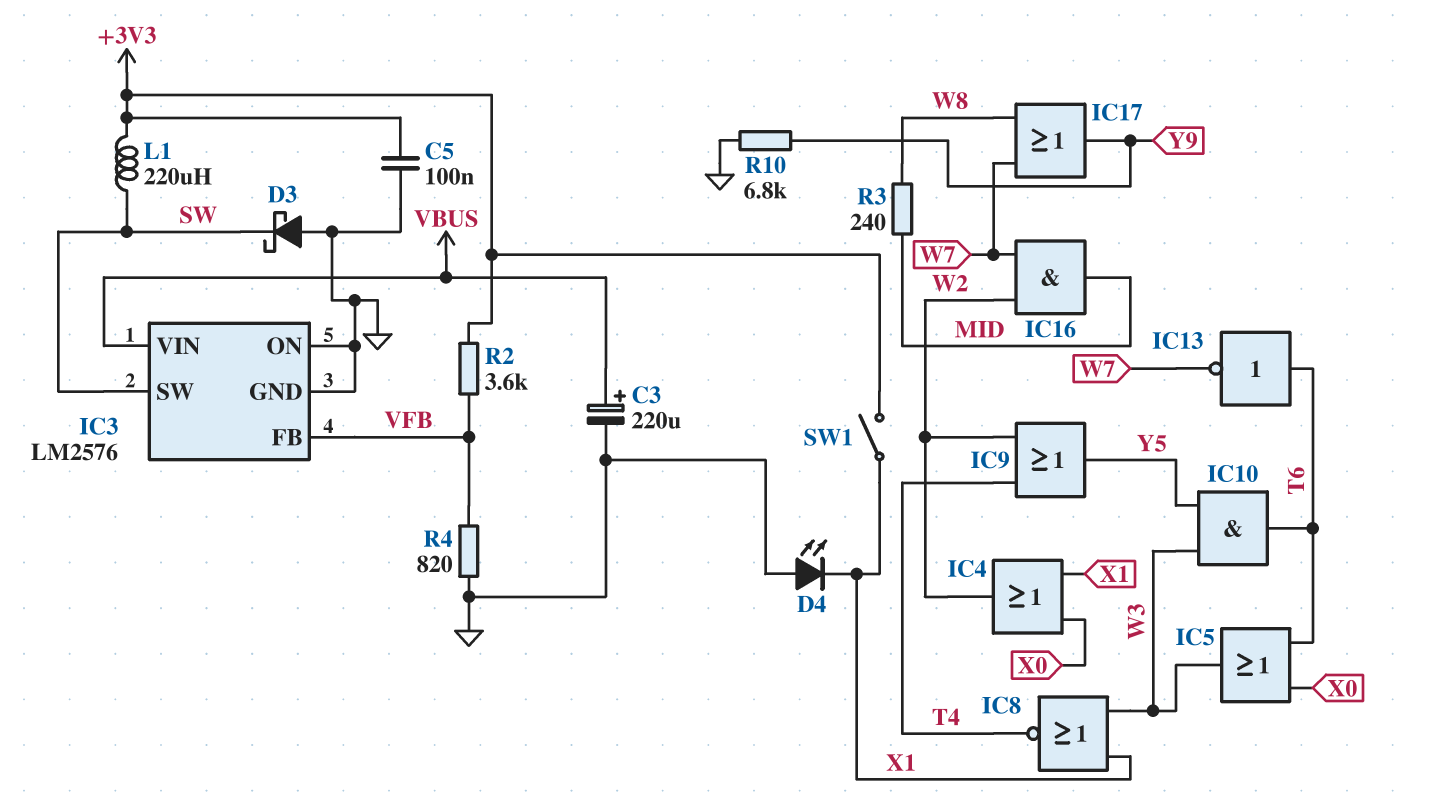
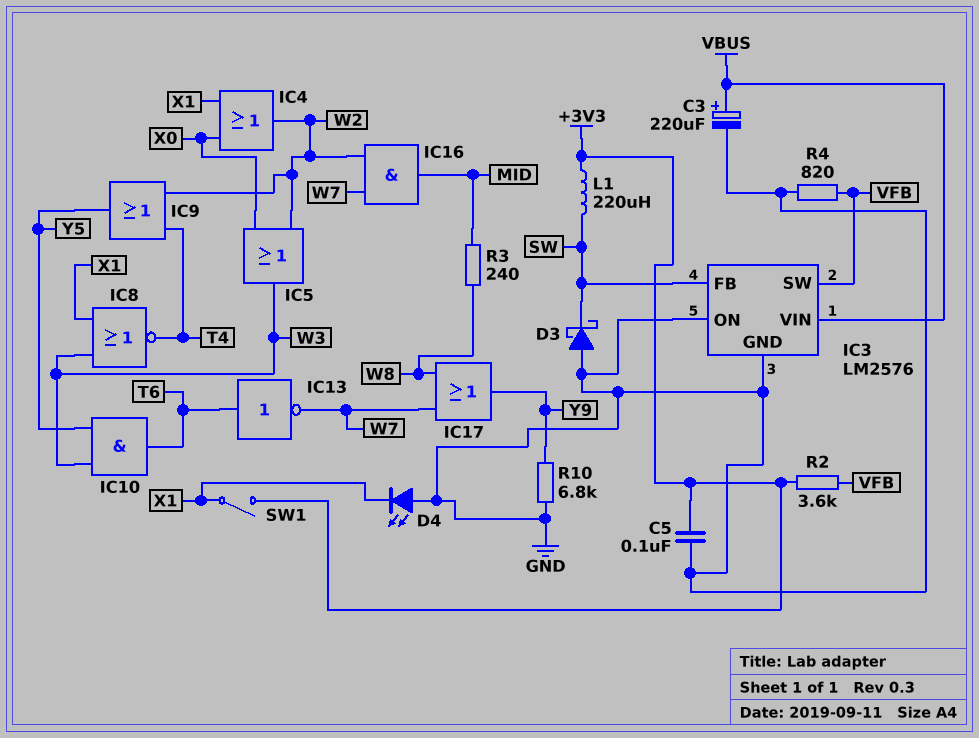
IC3 pin FB: VFB -> SW
IC3 pin SW: SW -> VFB
IC5: OR (in T6, in X0, out W3) -> OR (in W2, in X0, out W3)

